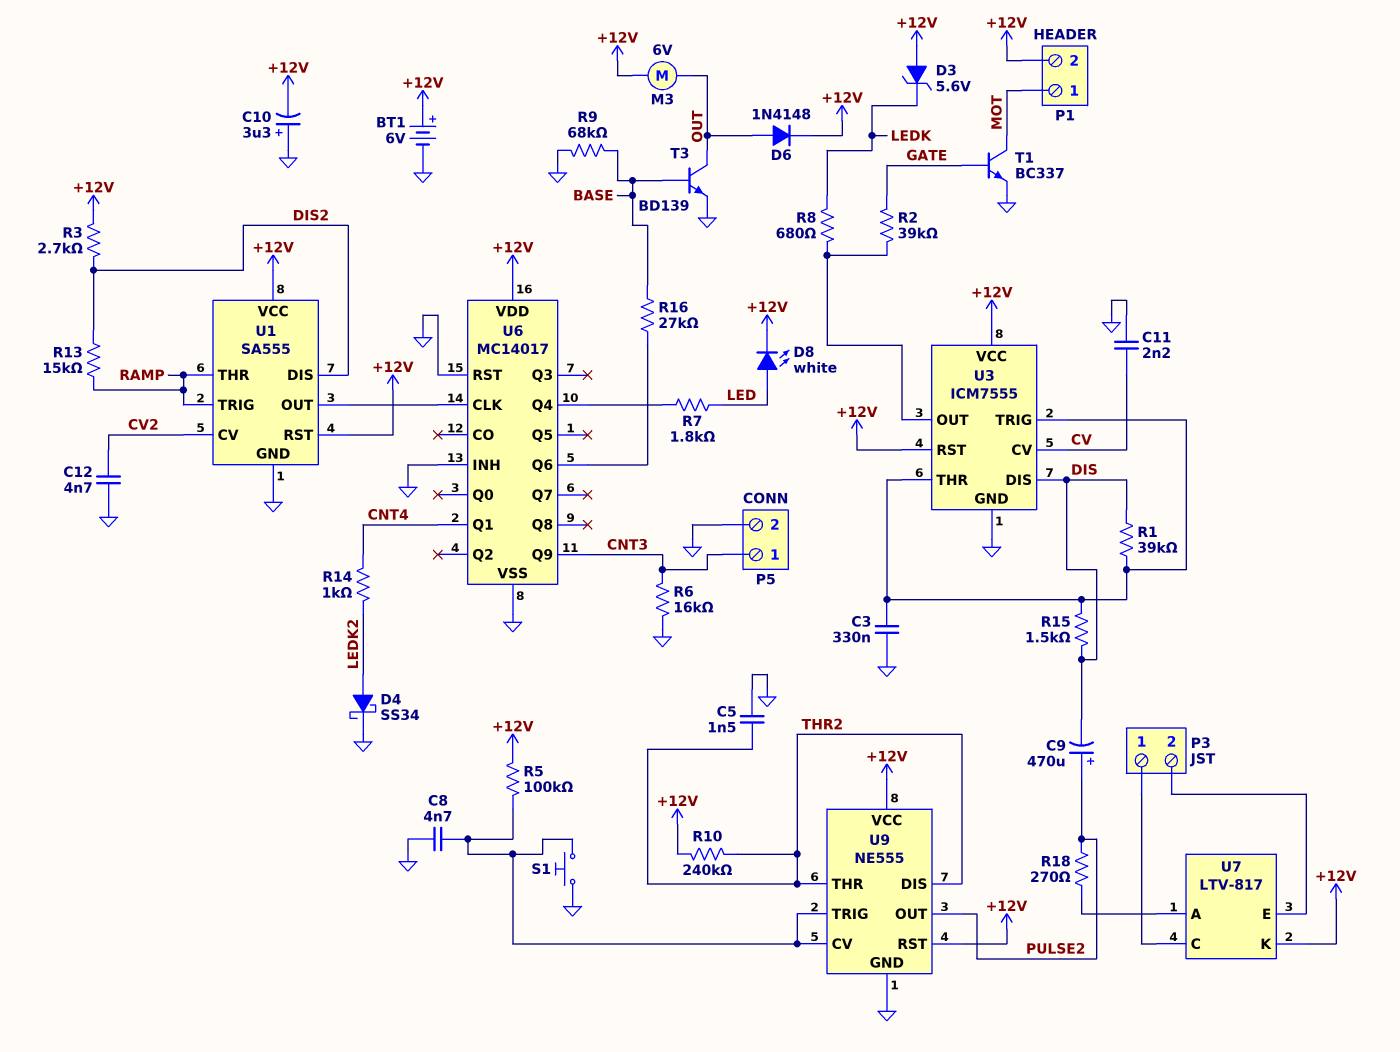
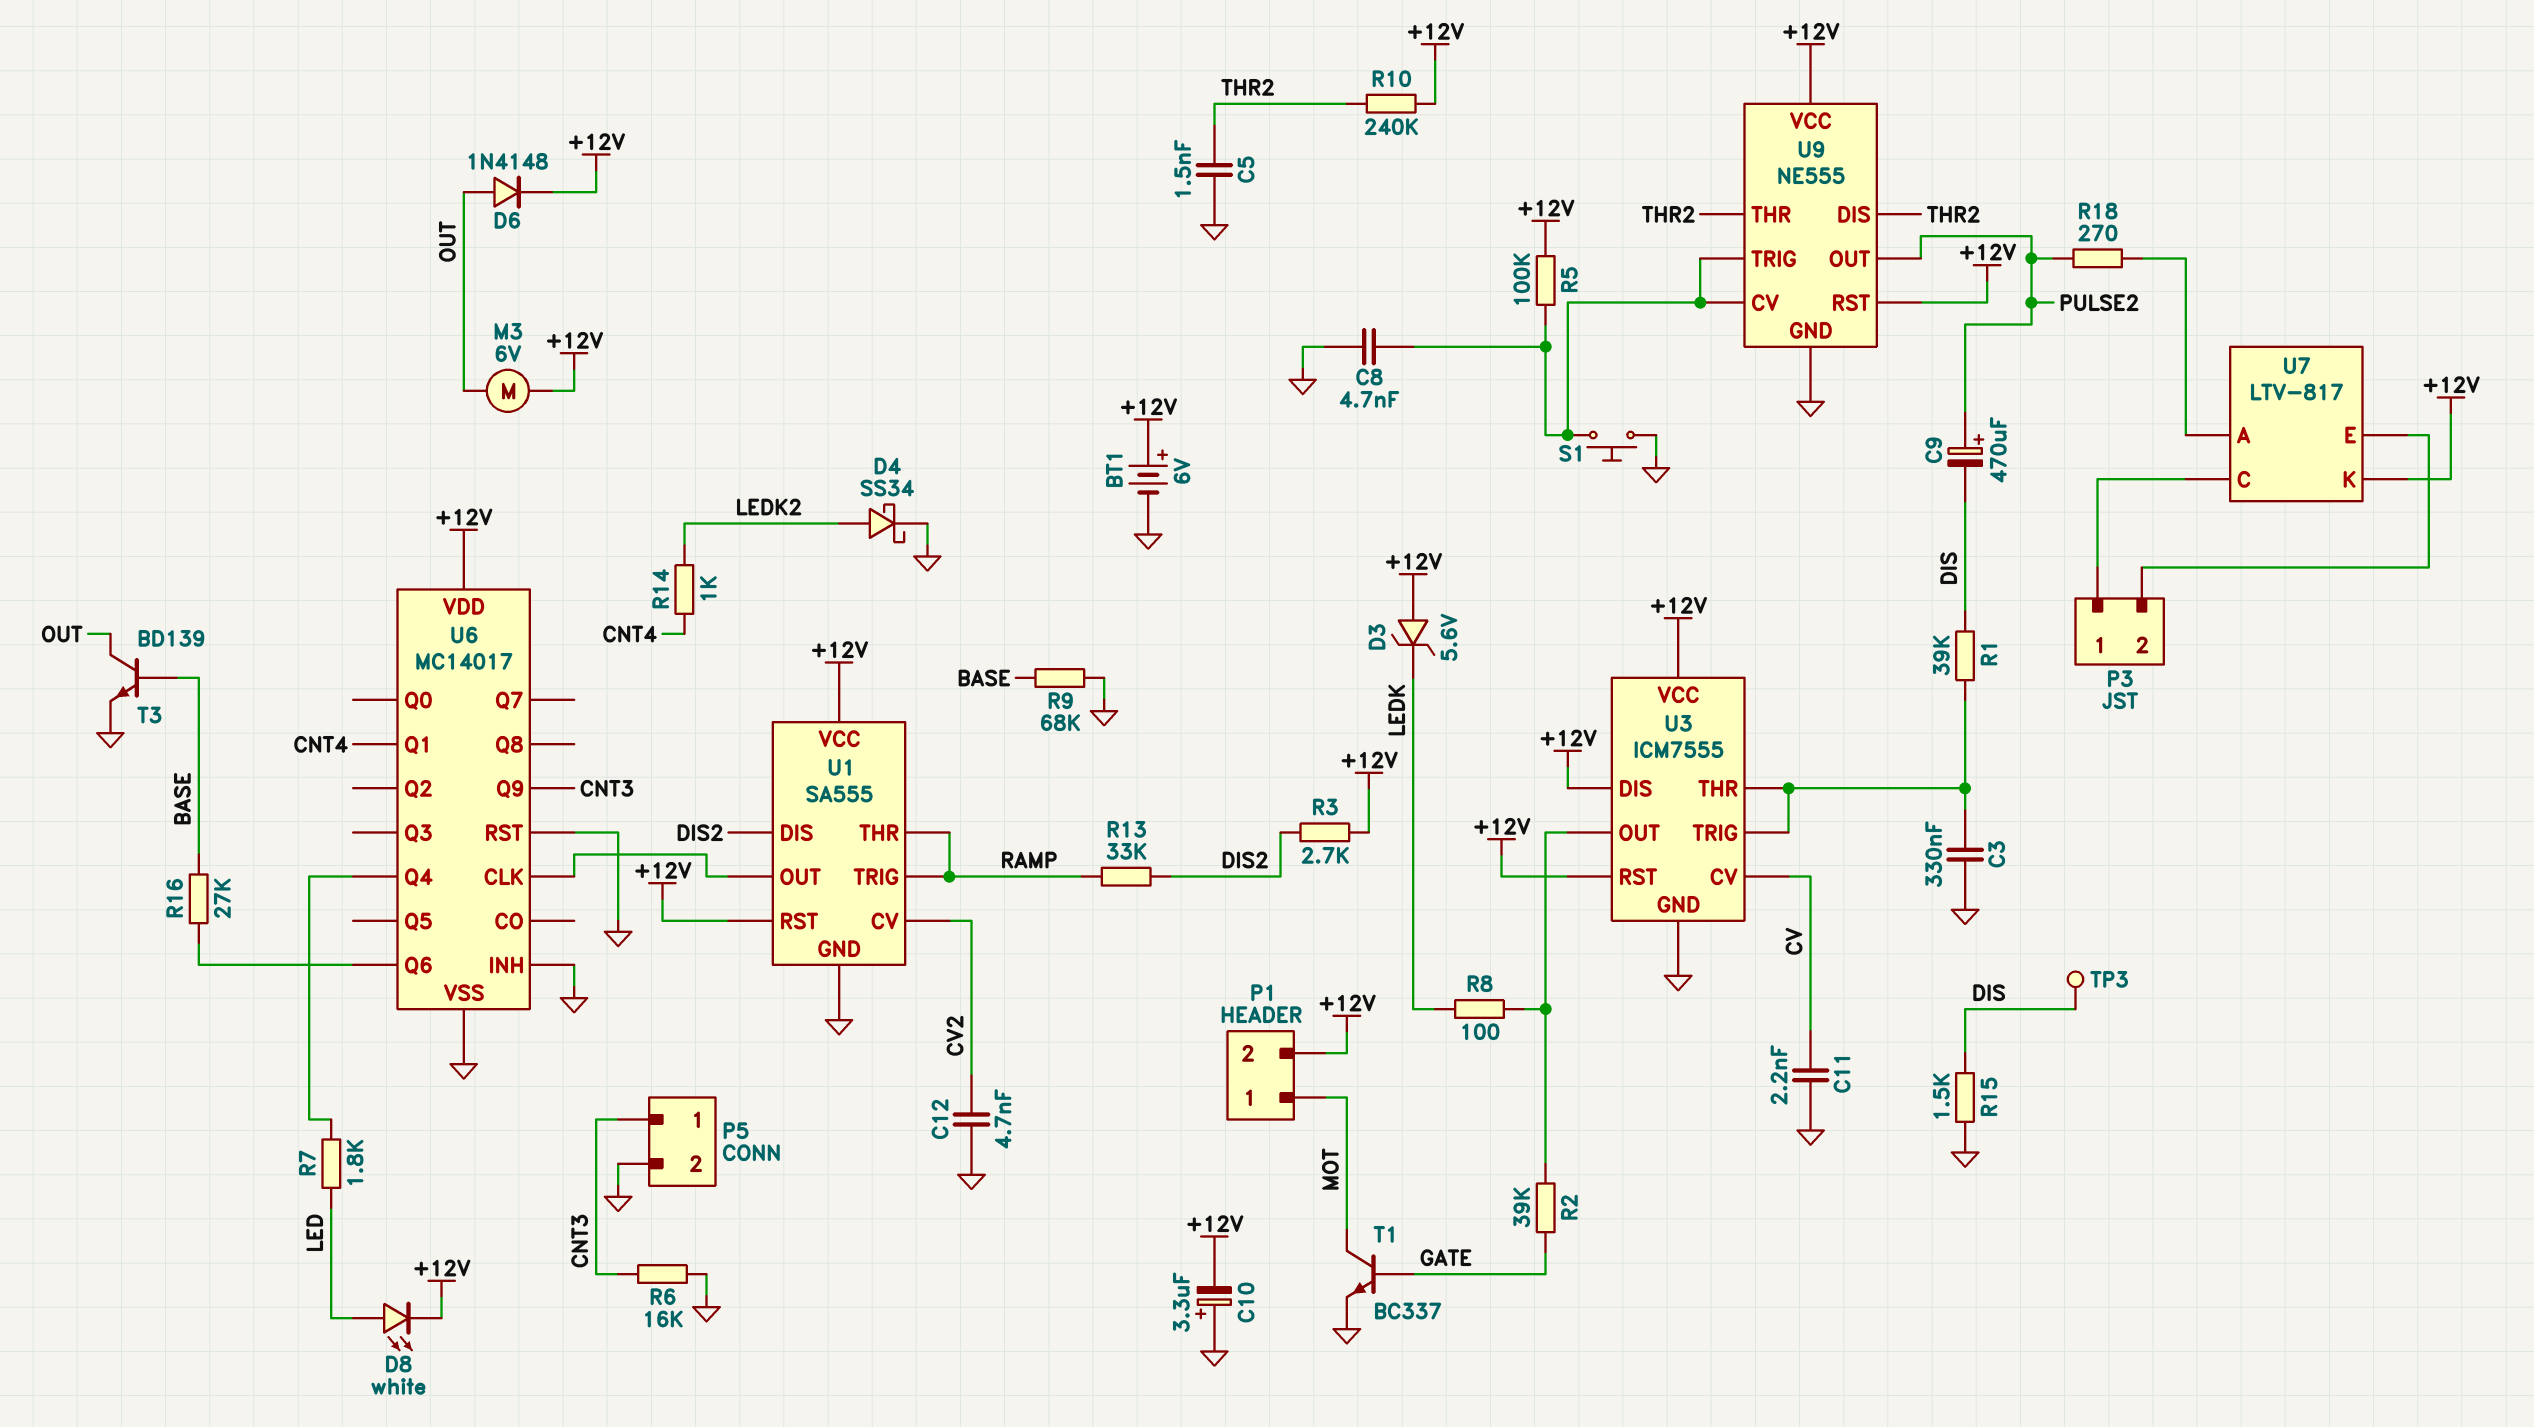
R8: 680 (LEDK, U3/OUT) -> 100 (LEDK, U3/OUT)
R13: 15k (DIS2, RAMP) -> 33k (DIS2, RAMP)
R15: 1.5k (DIS, U3/THR) -> 1.5k (DIS, GND)
TP3: none -> test point (DIS)
U3 pin DIS: DIS -> +12V

